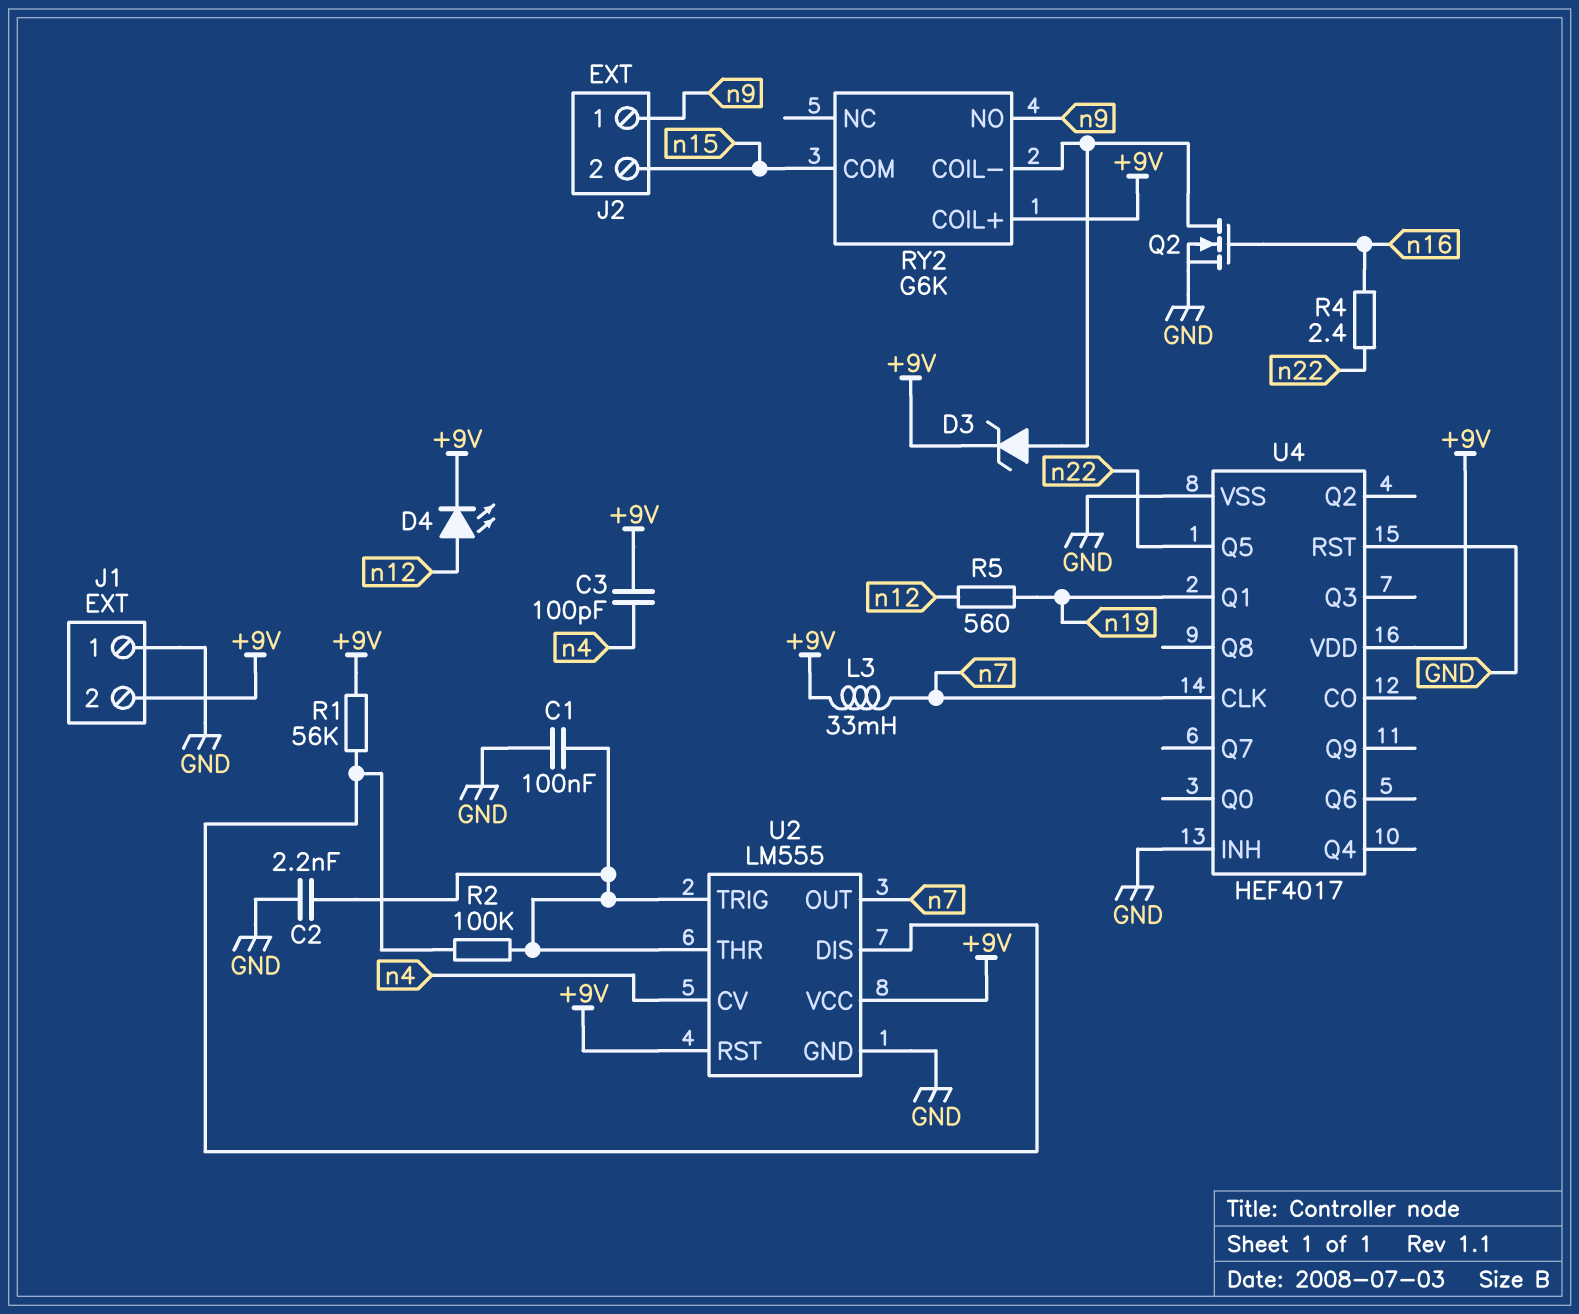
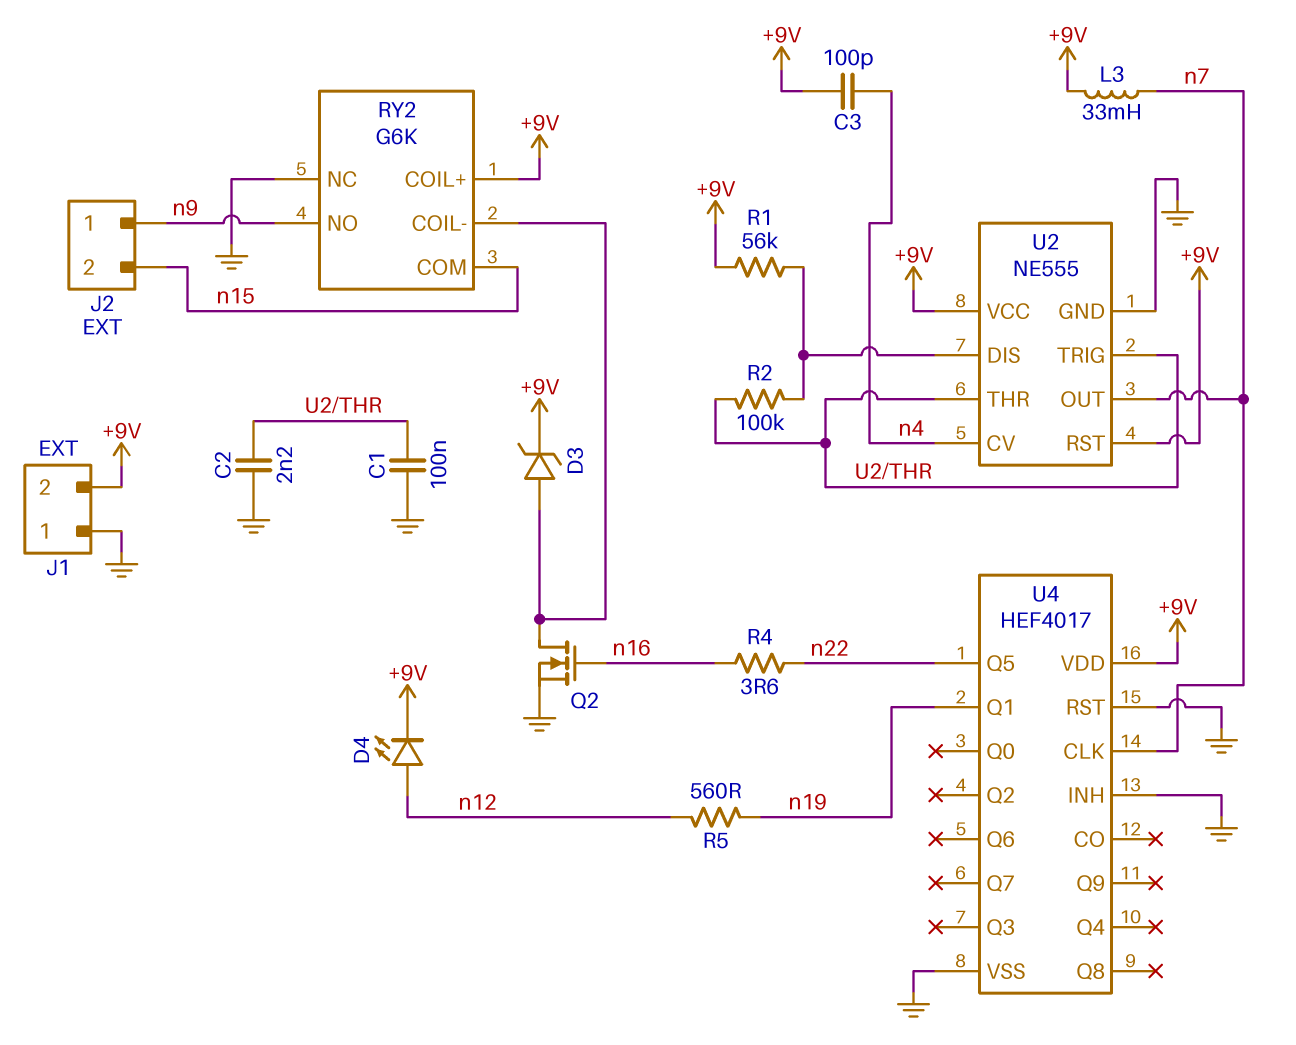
R4: 2.4 (n16, n22) -> 3.6 (n16, n22)
RY2 pin NC: none -> GND
U2: LM555 -> NE555

